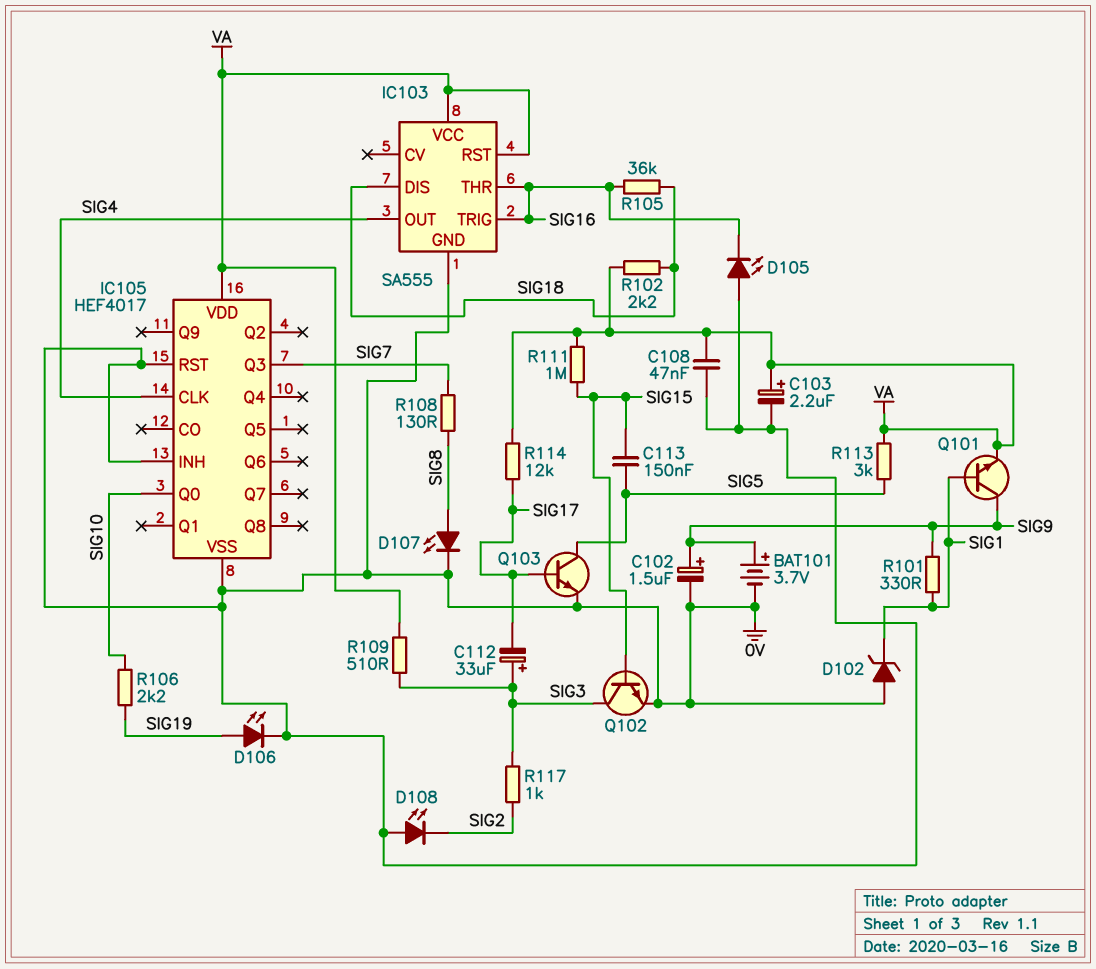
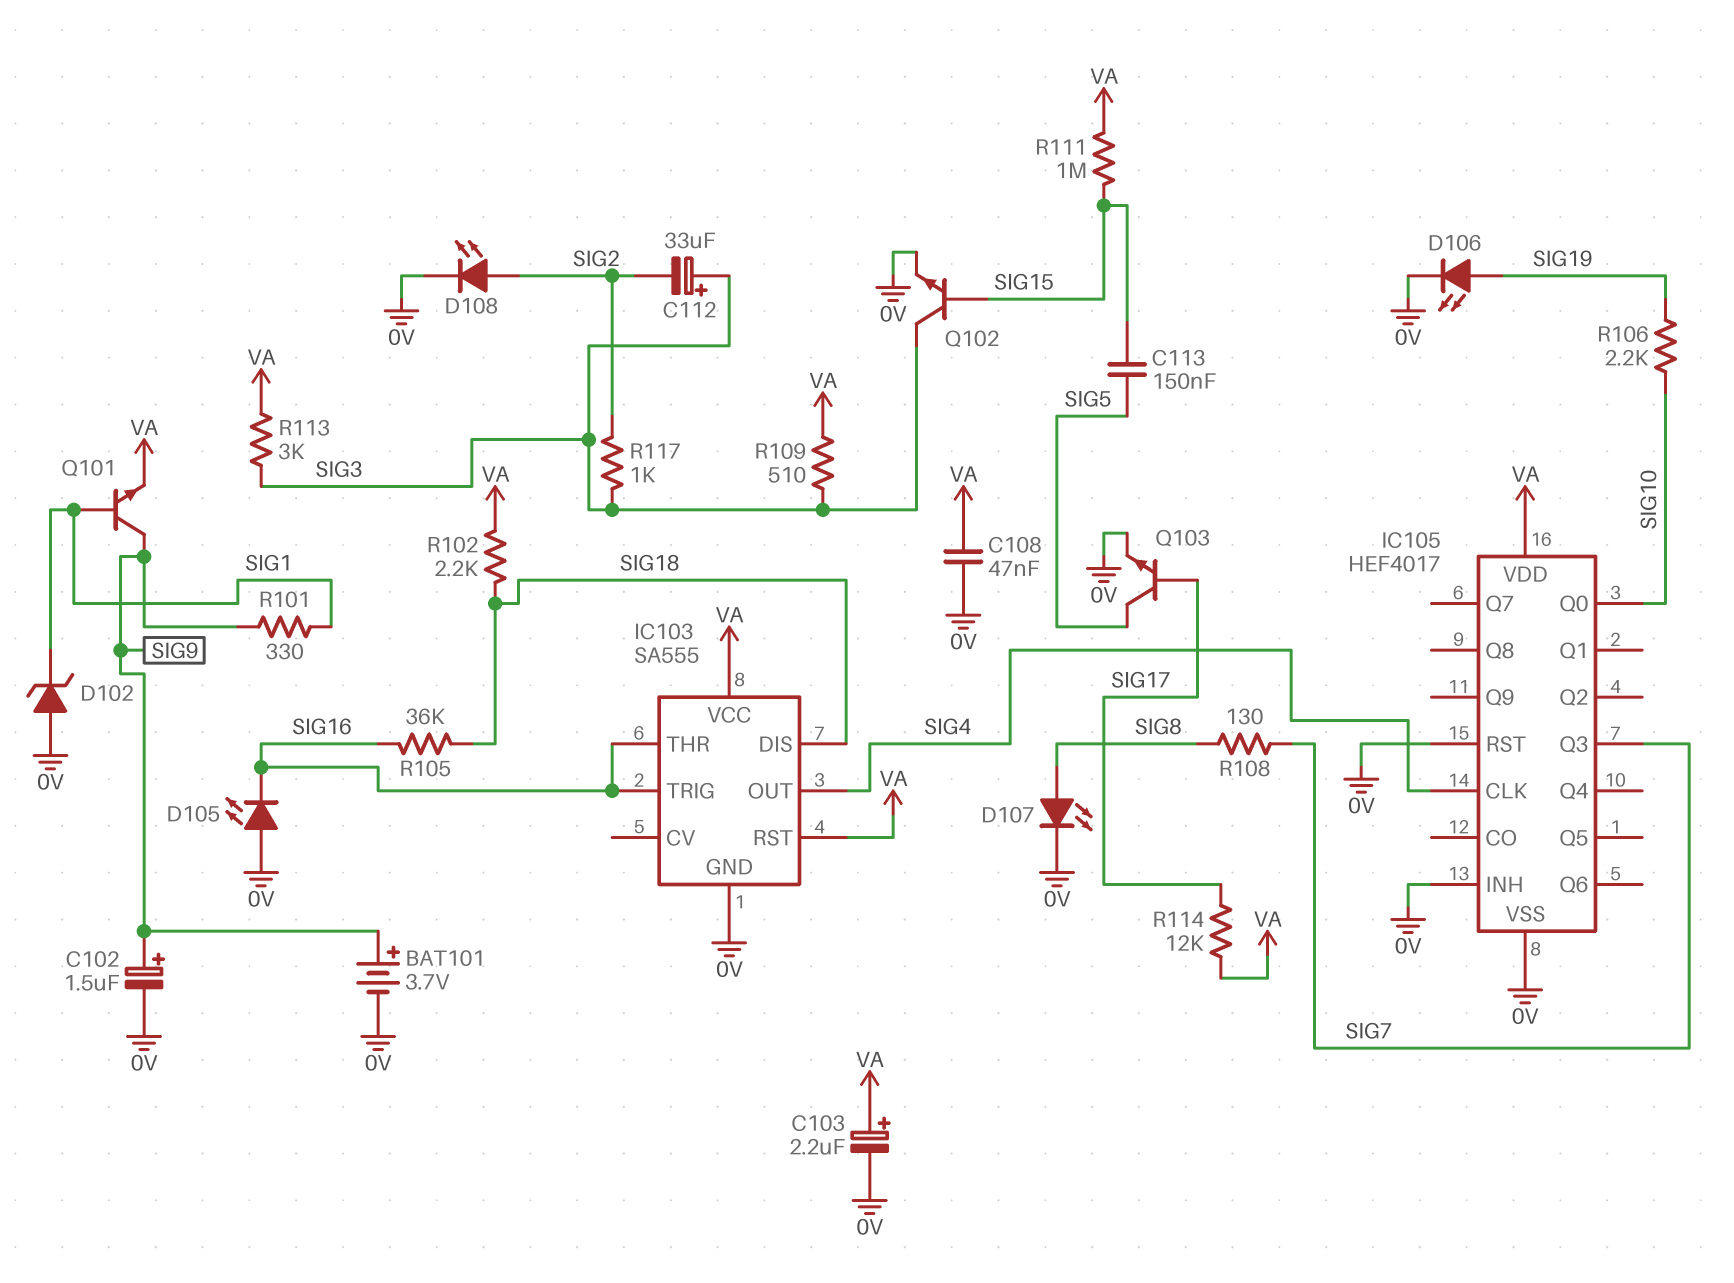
C112: 33uF (plus SIG3, minus SIG17) -> 33uF (plus SIG3, minus SIG2)
D108: LED (A 0V, K SIG2) -> LED (A SIG2, K 0V)
R113: 3k (SIG5, VA) -> 3k (SIG3, VA)

